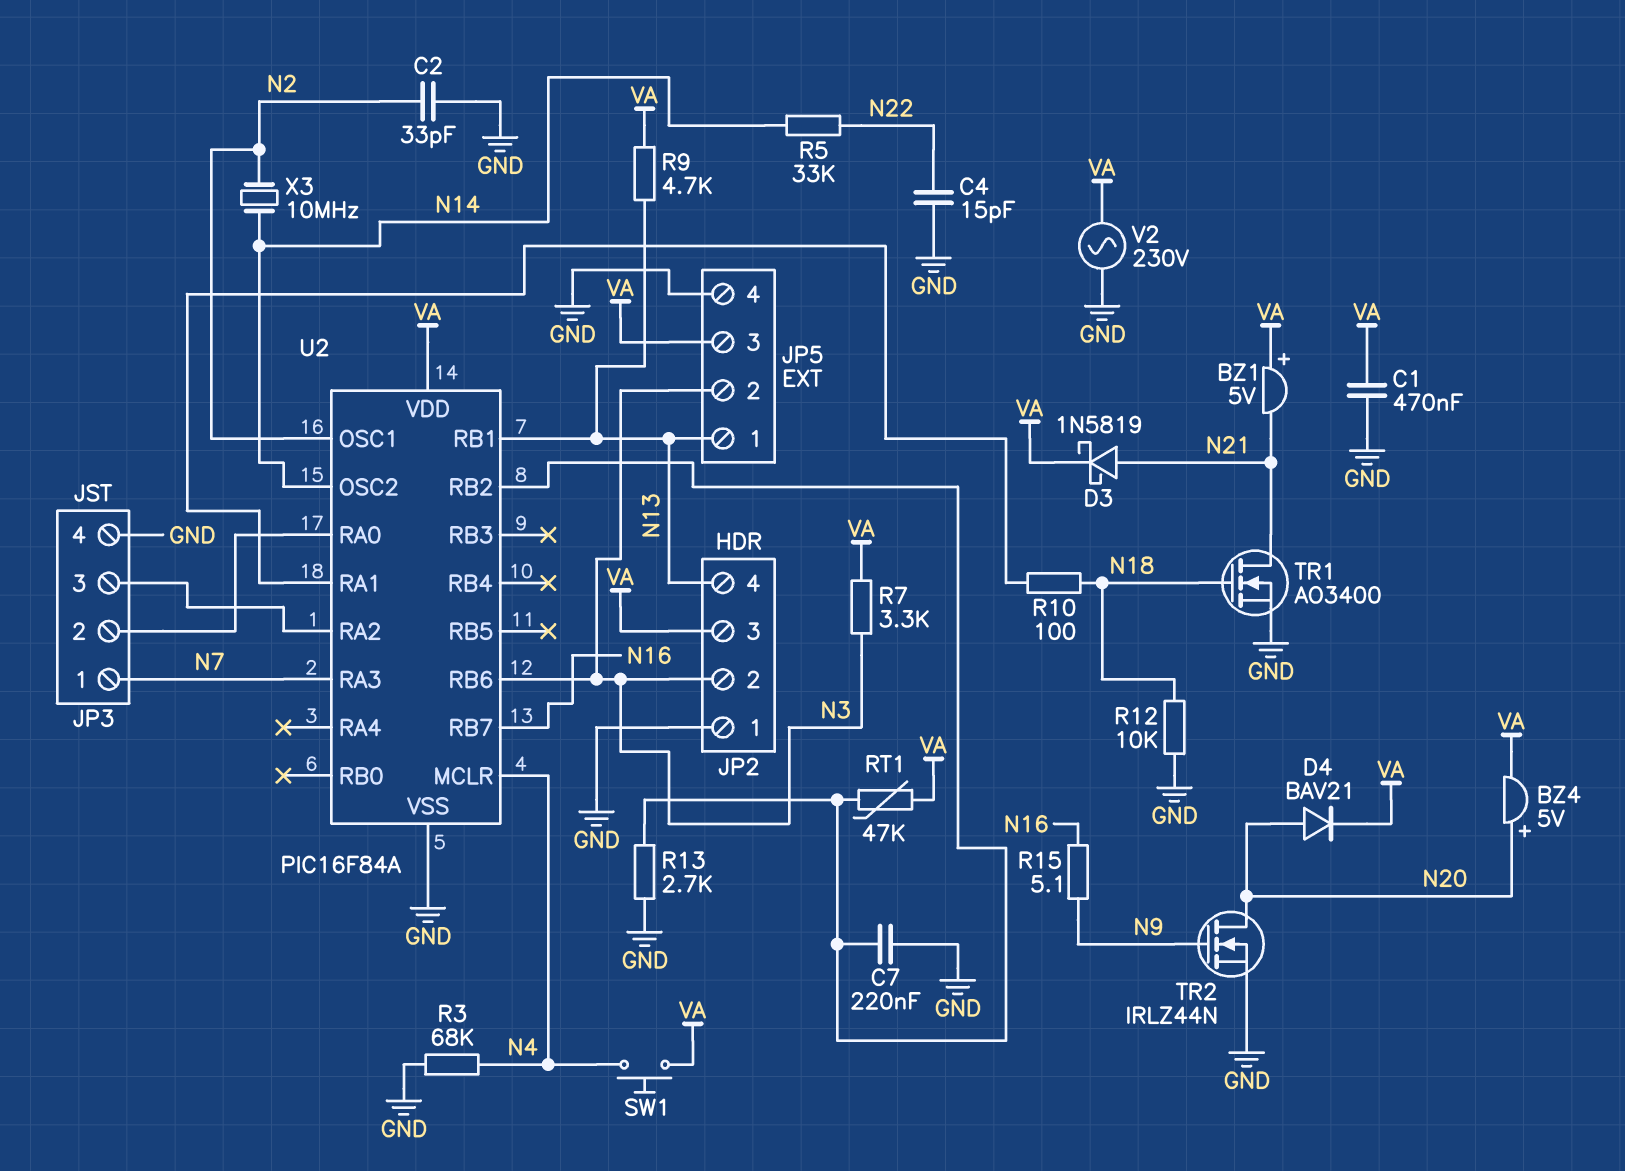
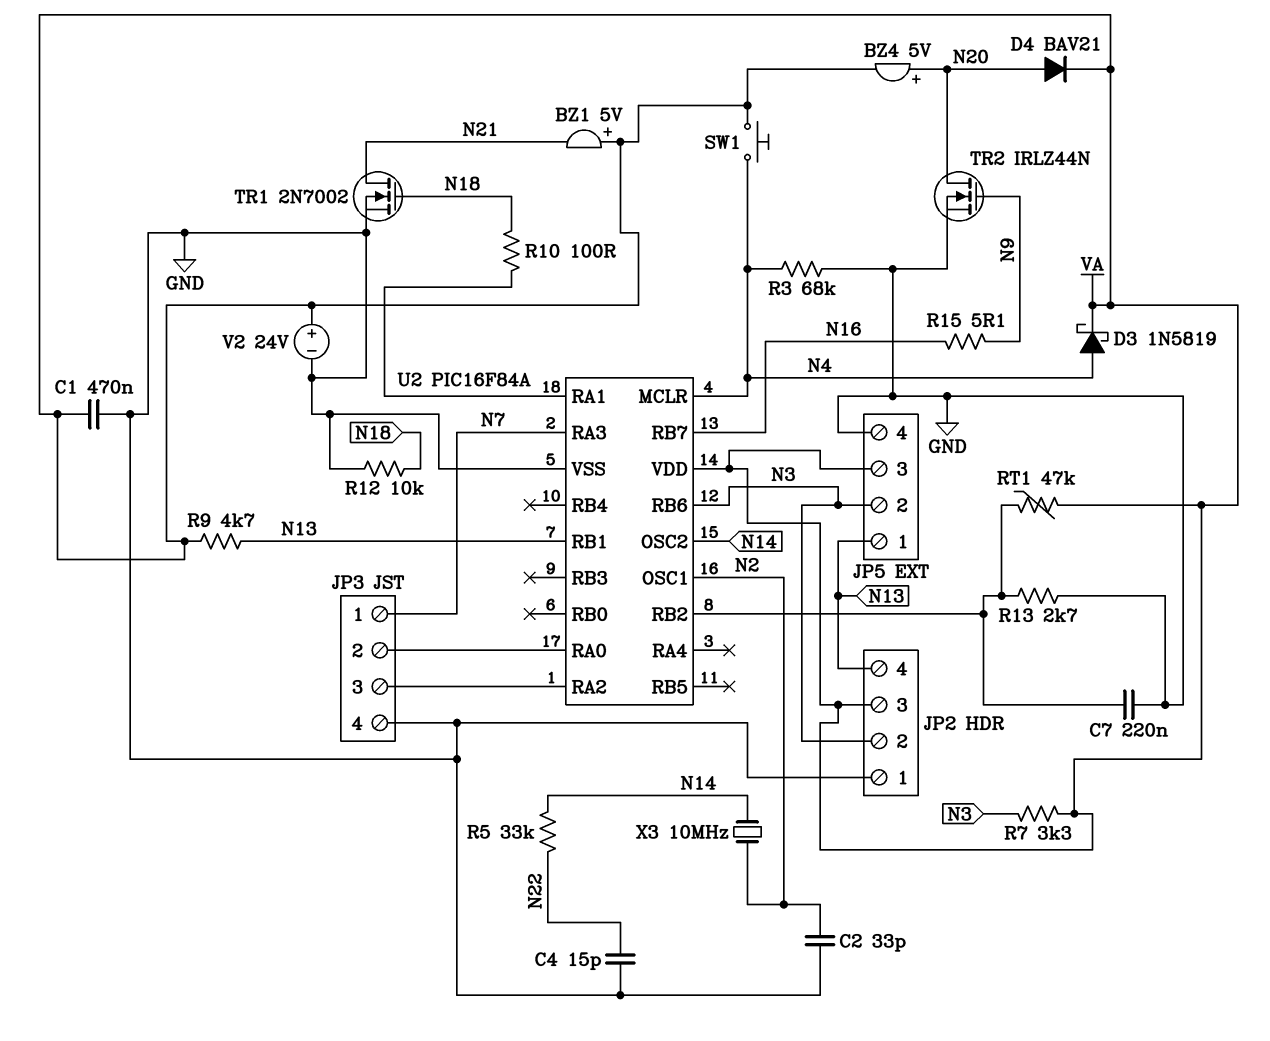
D3: schottky 1N5819 (A N21, K VA) -> schottky 1N5819 (A N4, K VA)
TR1: NMOS AO3400 (G N18, D N21, S GND) -> NMOS 2N7002 (G N18, D N21, S GND)
V2: AC 230V (GND, VA) -> 24V (plus VA, minus GND)

